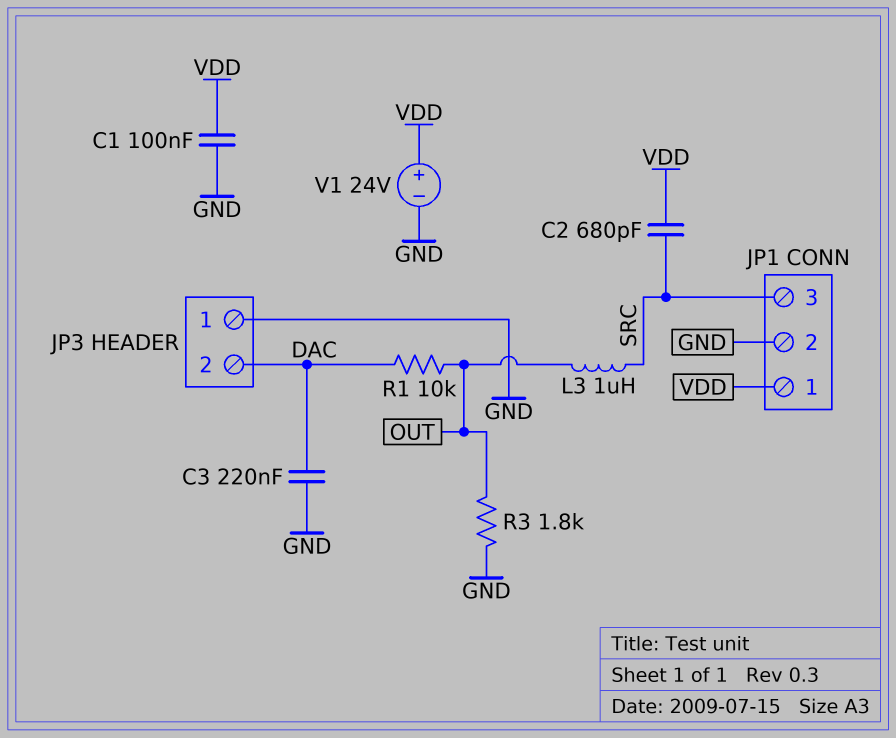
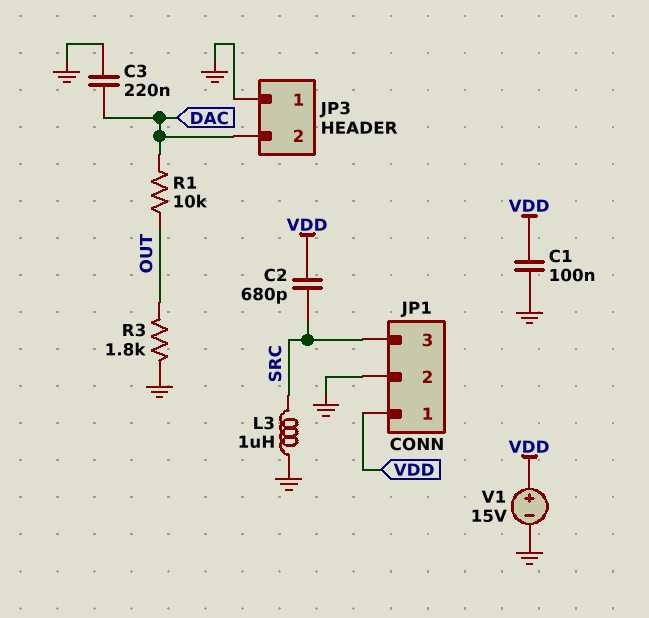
L3: 1uH (OUT, SRC) -> 1uH (GND, SRC)
V1: 24V (plus VDD, minus GND) -> 15V (plus VDD, minus GND)

